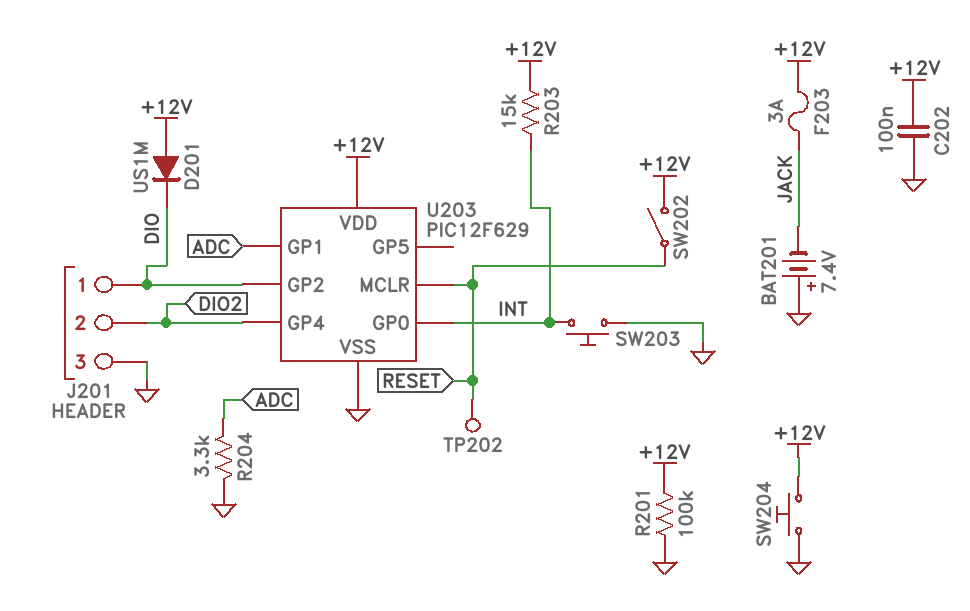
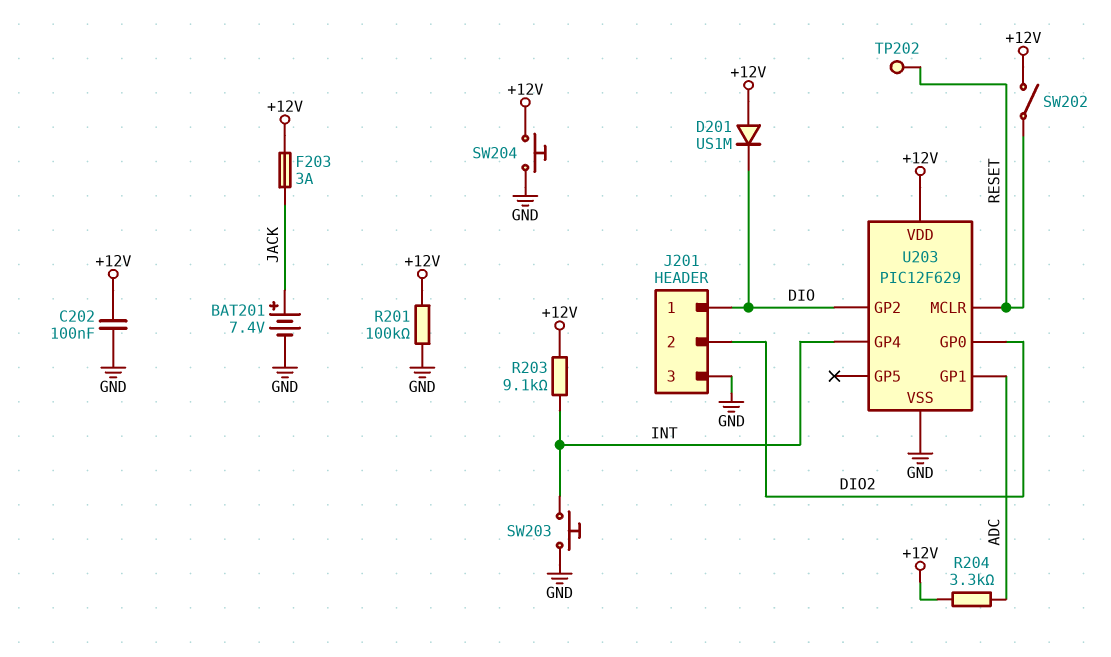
BAT201: 7.4V (plus GND, minus JACK) -> 7.4V (plus JACK, minus GND)
R203: 15k (+12V, INT) -> 9.1k (+12V, INT)
R204: 3.3k (ADC, GND) -> 3.3k (+12V, ADC)
U203 pin GP0: INT -> DIO2
U203 pin GP4: DIO2 -> INT

